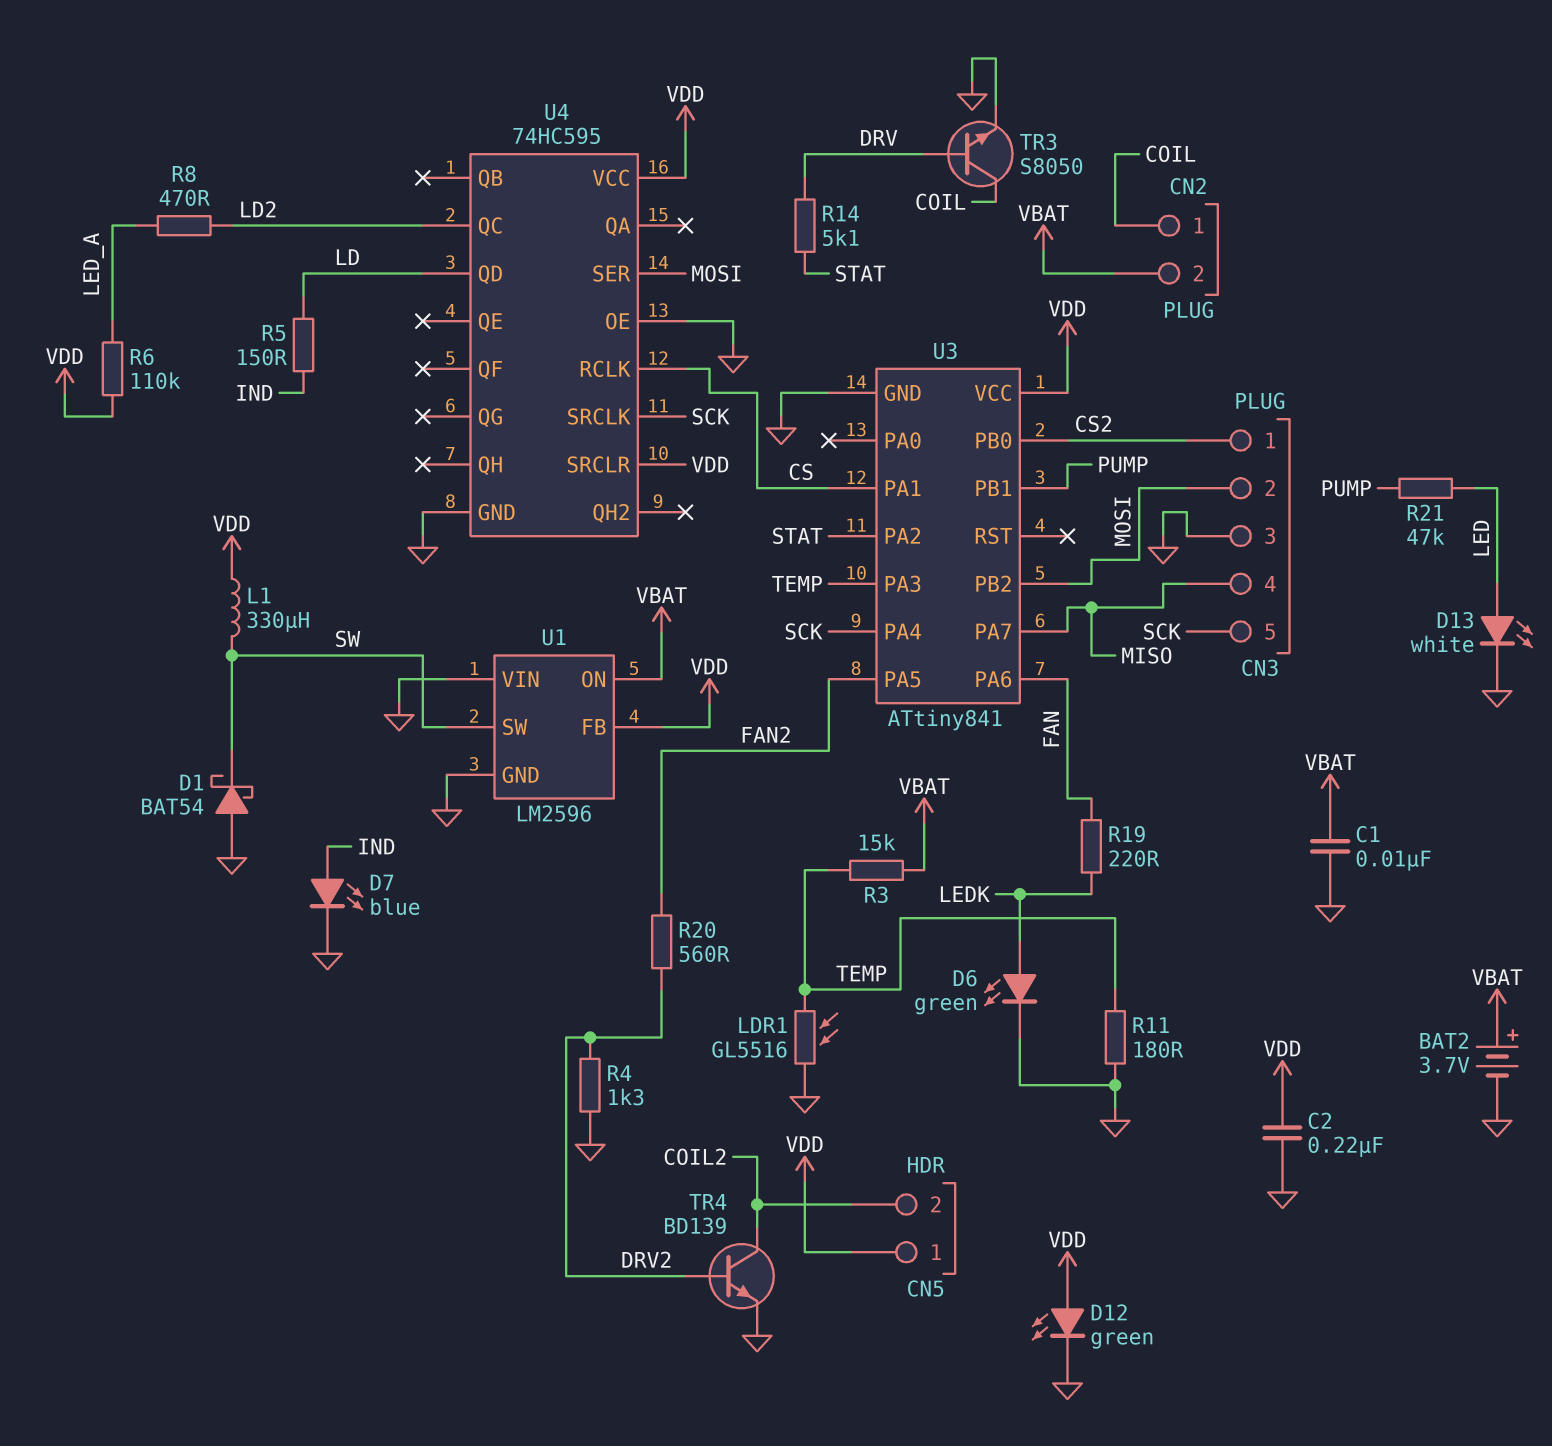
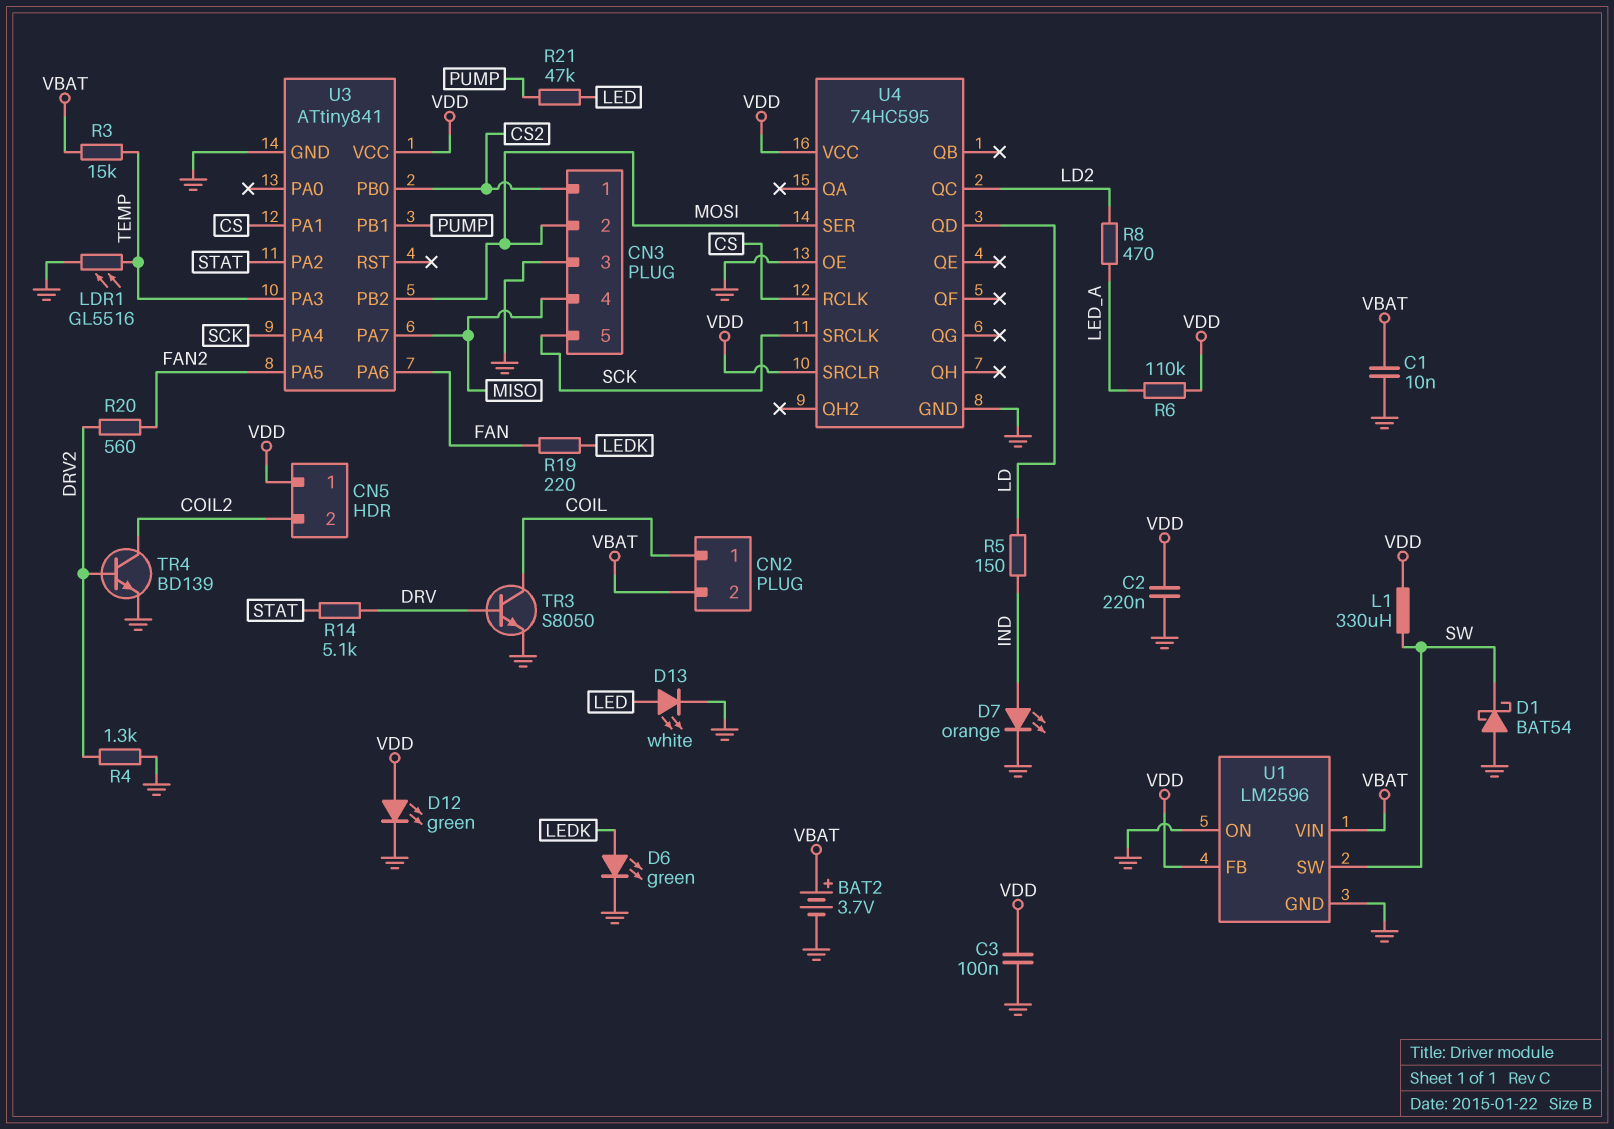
C3: none -> 100nF (GND, VDD)
D7: LED blue (A IND, K GND) -> LED orange (A IND, K GND)
R11: 180 (GND, TEMP) -> none
U1 pin ON: VBAT -> GND
U1 pin VIN: GND -> VBAT

